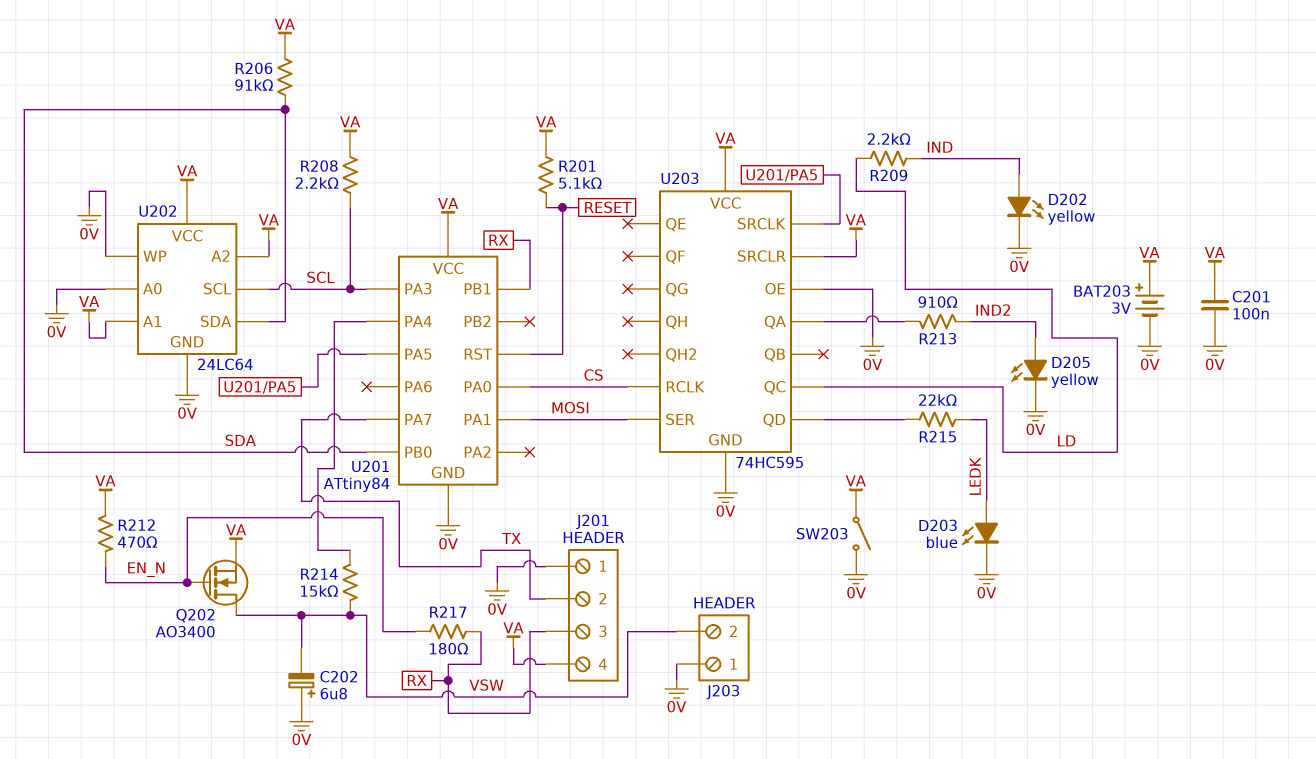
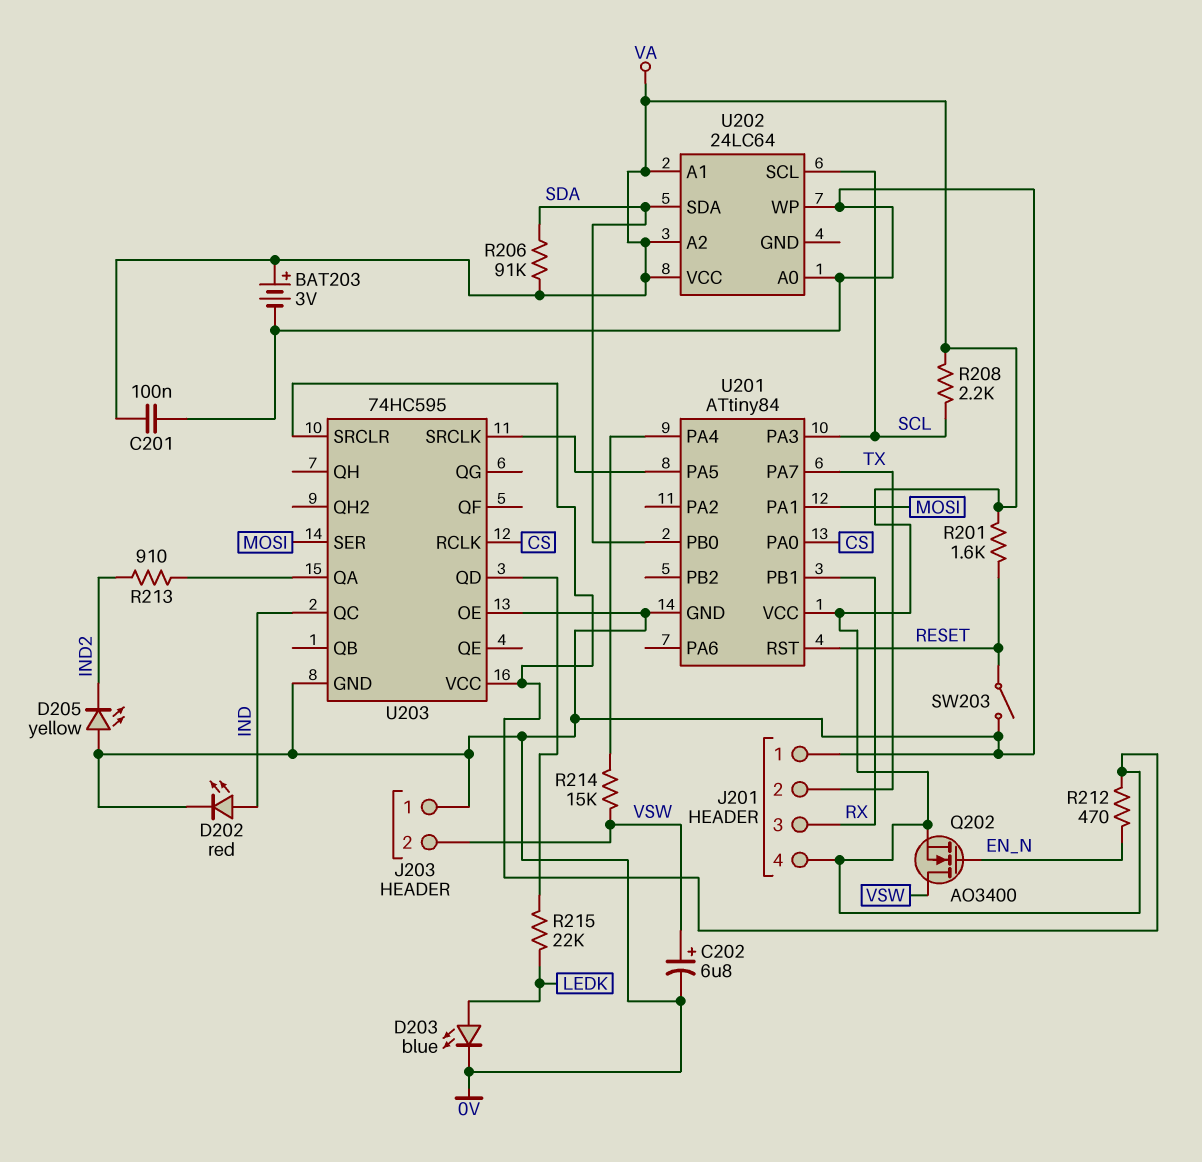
C202: 6.8uF (plus 0V, minus VSW) -> 6.8uF (plus VSW, minus 0V)
D202: LED yellow (A IND, K 0V) -> LED red (A IND, K 0V)
D205: LED yellow (A IND2, K 0V) -> LED yellow (A 0V, K IND2)
R201: 5.1k (RESET, VA) -> 1.6k (RESET, VA)
R209: 2.2k (IND, LD) -> none
R217: 180 (EN_N, RX) -> none
SW203: switch (0V, VA) -> switch (0V, RESET)
U202 pin GND: 0V -> none
U203 pin QC: LD -> IND

